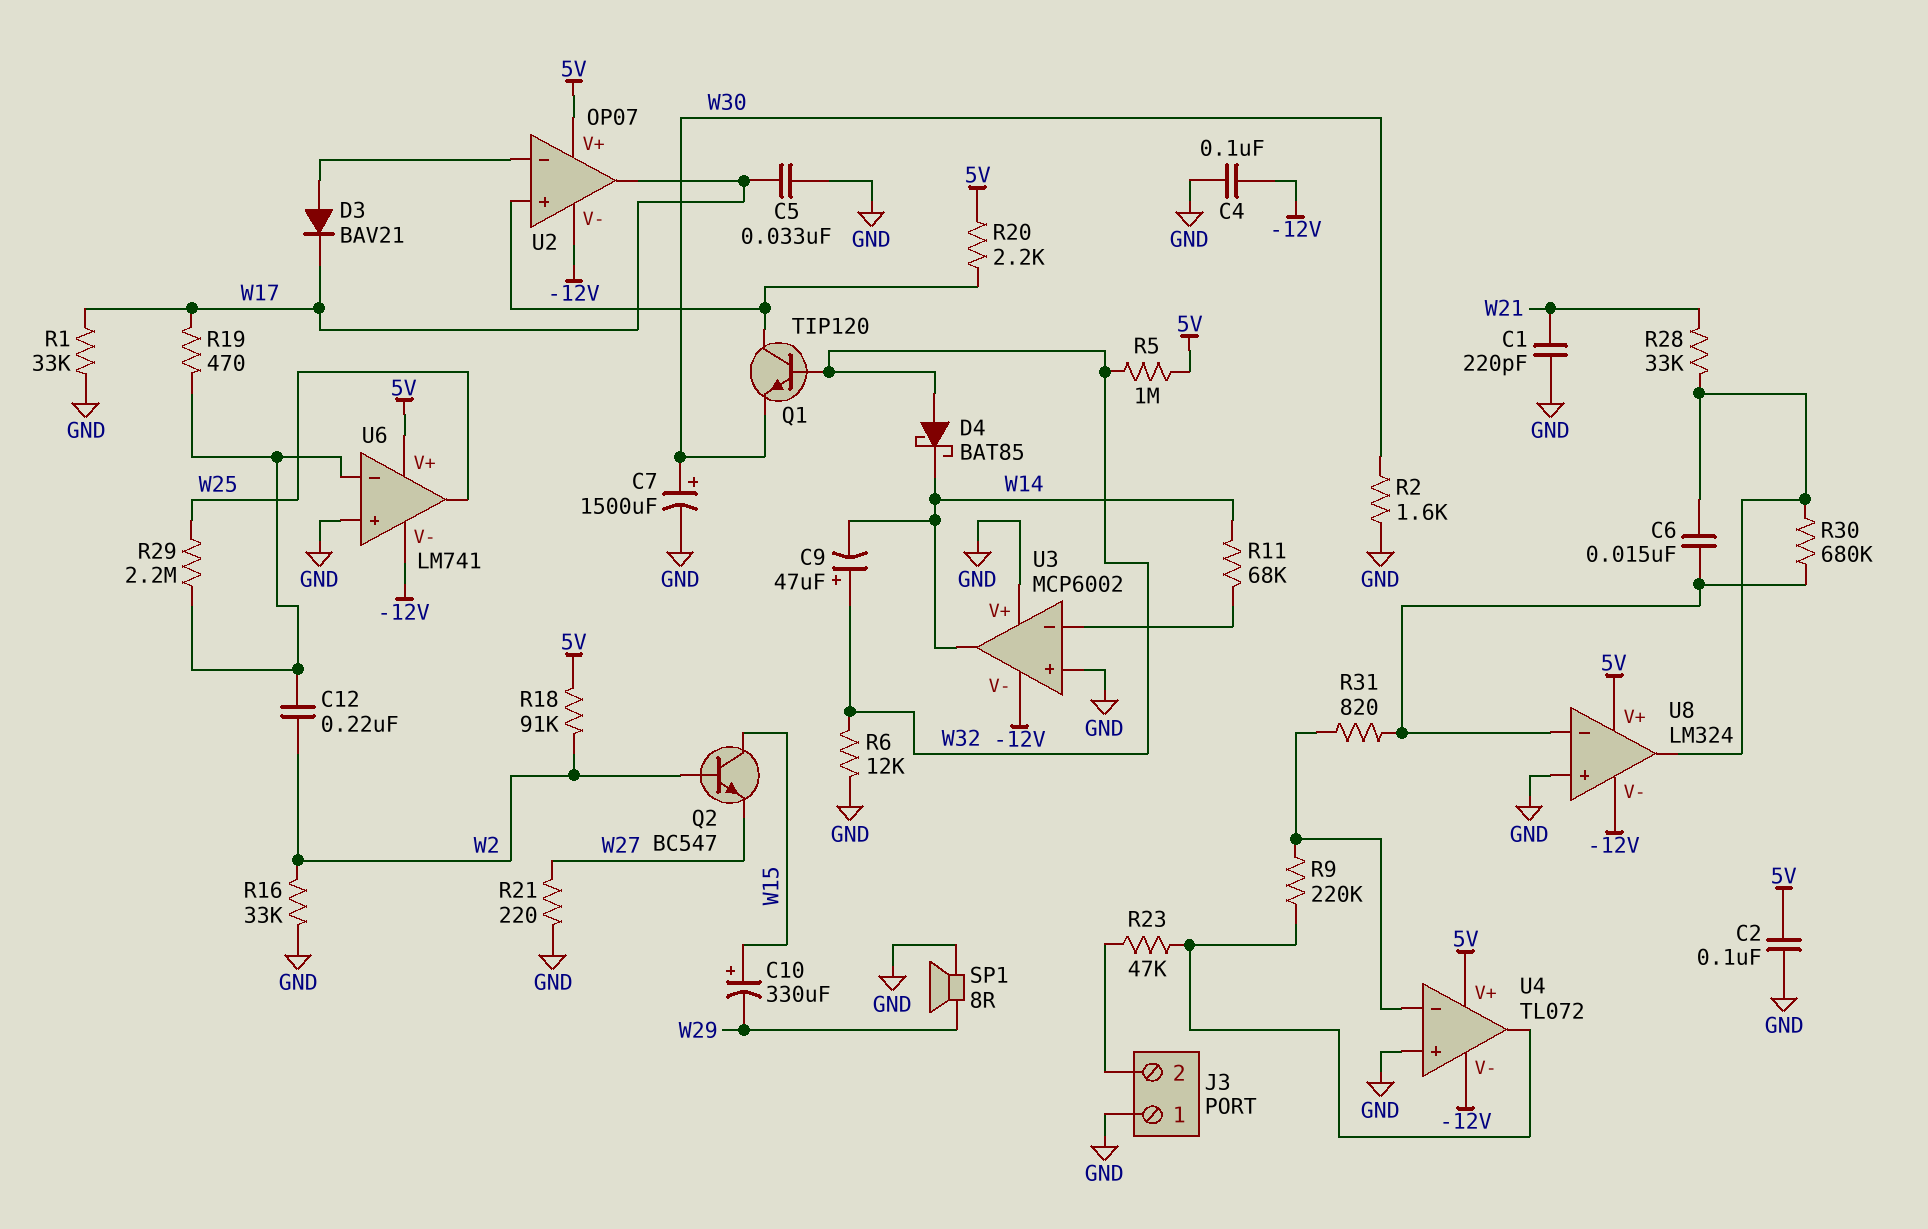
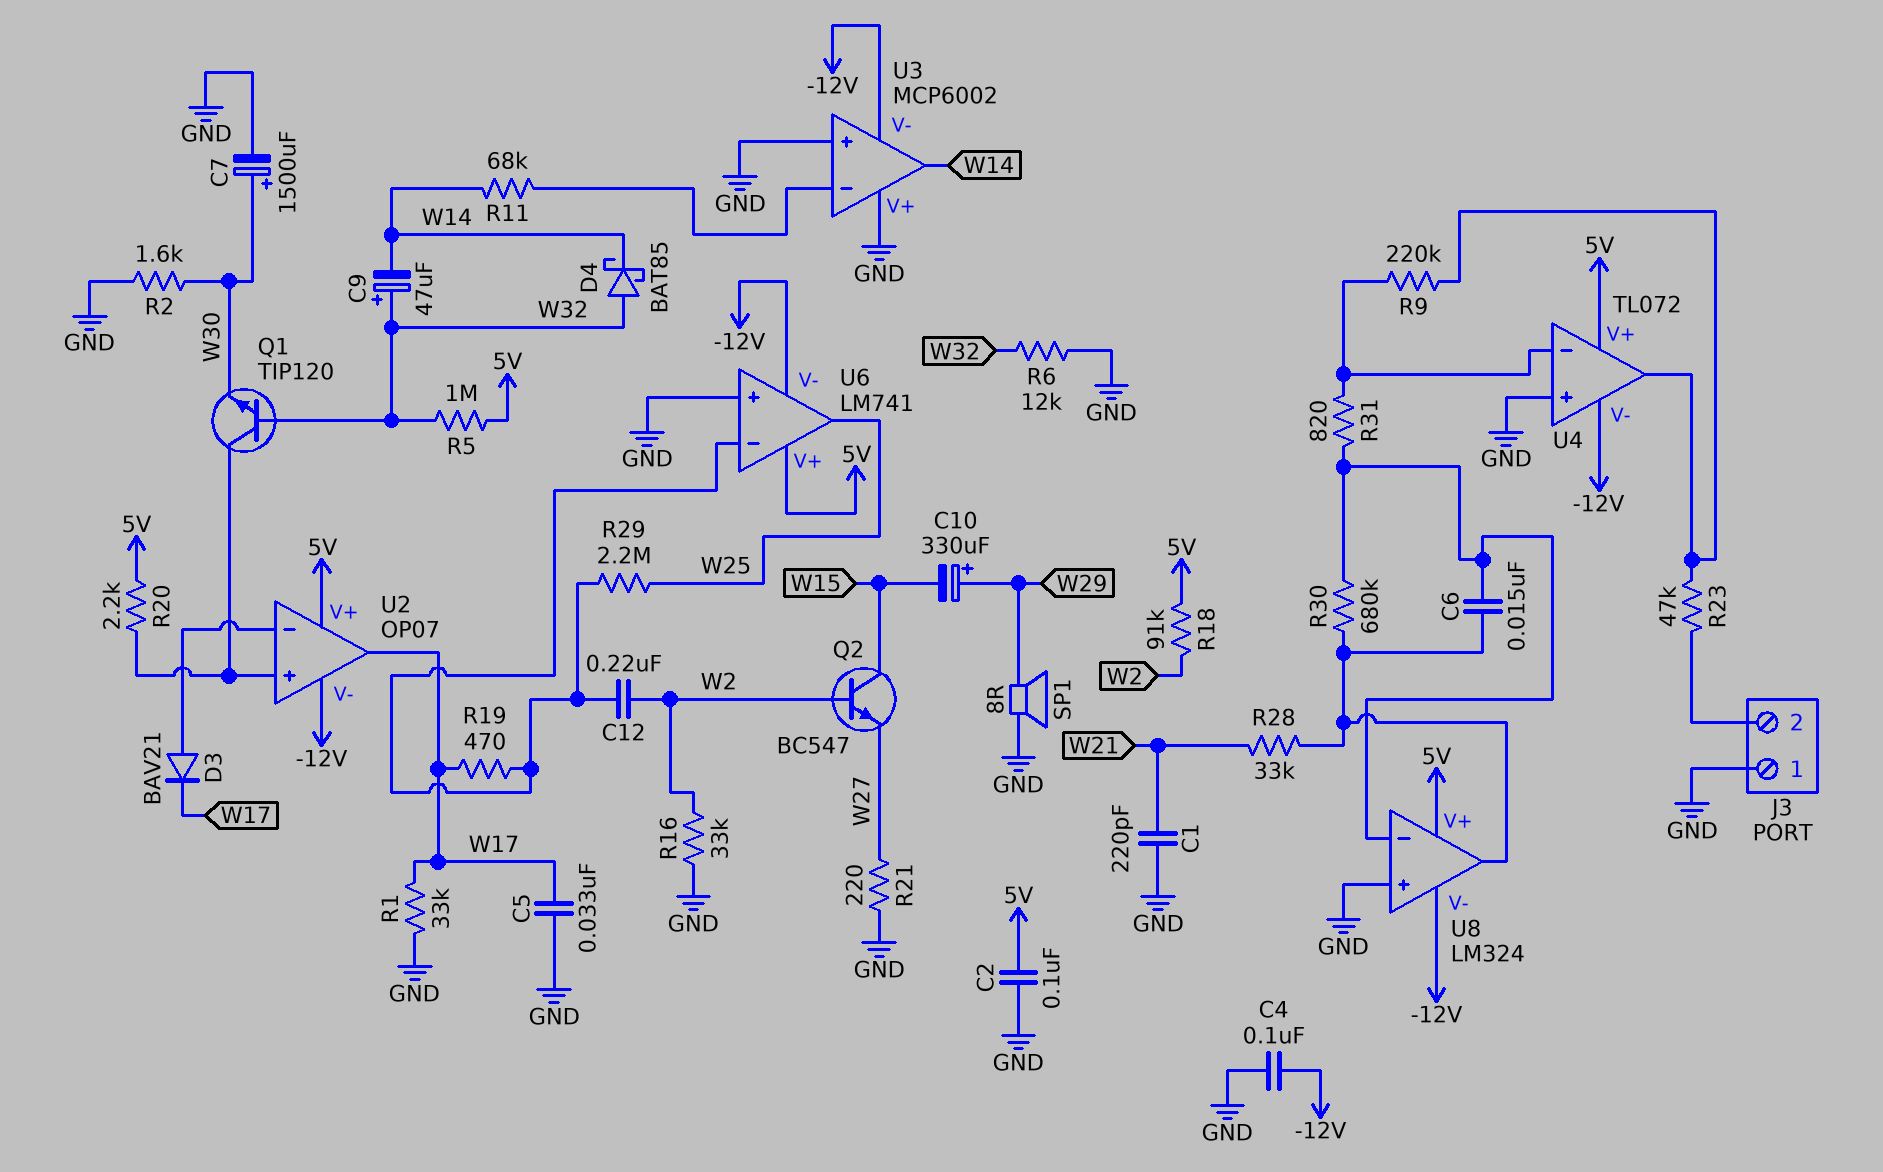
C10: 330uF (plus W15, minus W29) -> 330uF (plus W29, minus W15)

